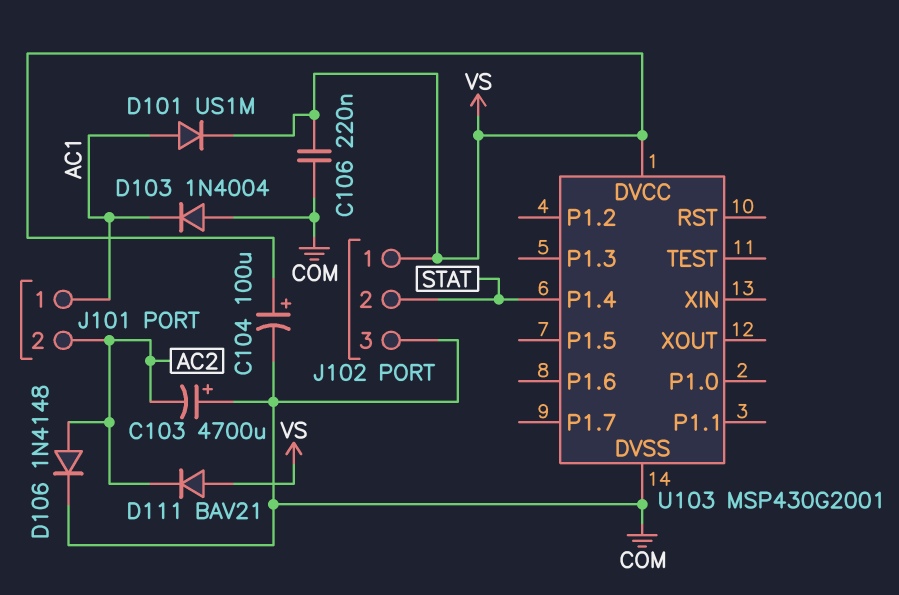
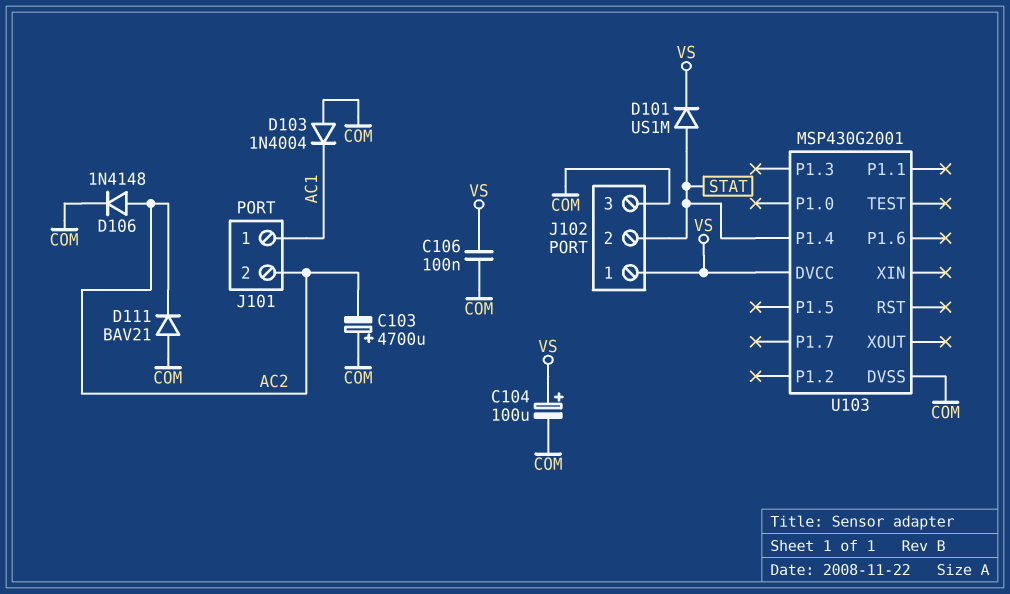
C106: 220nF (COM, VS) -> 100nF (COM, VS)
D101: diode US1M (A AC1, K VS) -> diode US1M (A STAT, K VS)
D111: diode BAV21 (A VS, K AC2) -> diode BAV21 (A COM, K AC2)

